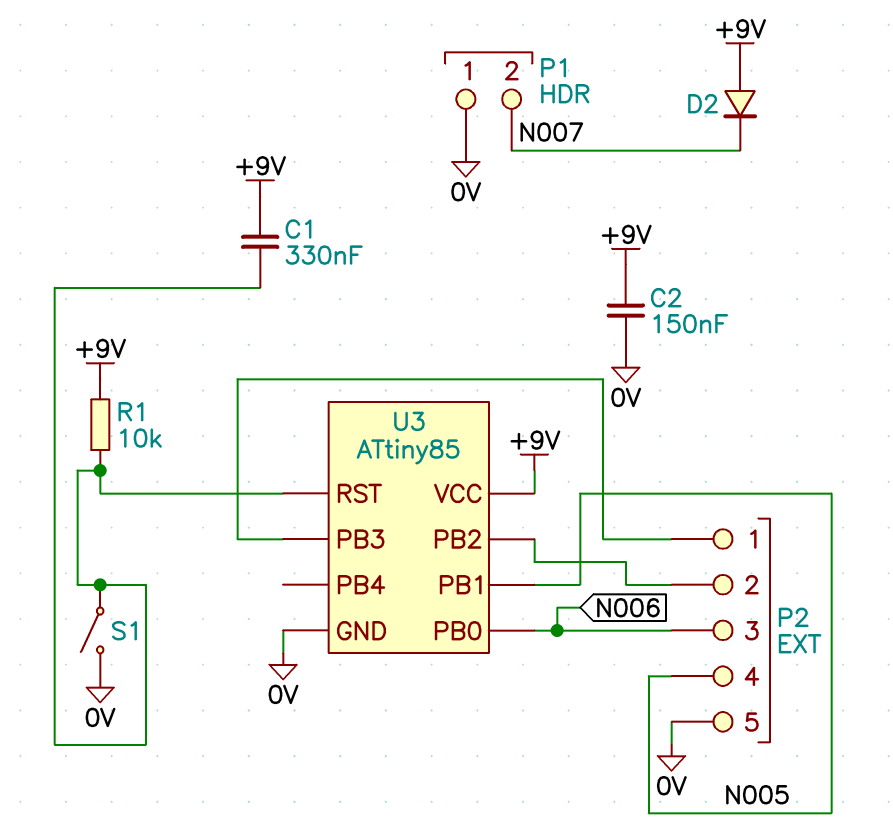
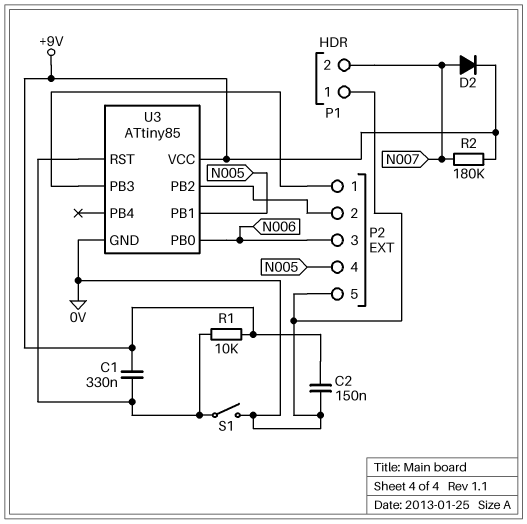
D2: diode (A +9V, K N007) -> diode (A N007, K +9V)
R2: none -> 180k (+9V, N007)

